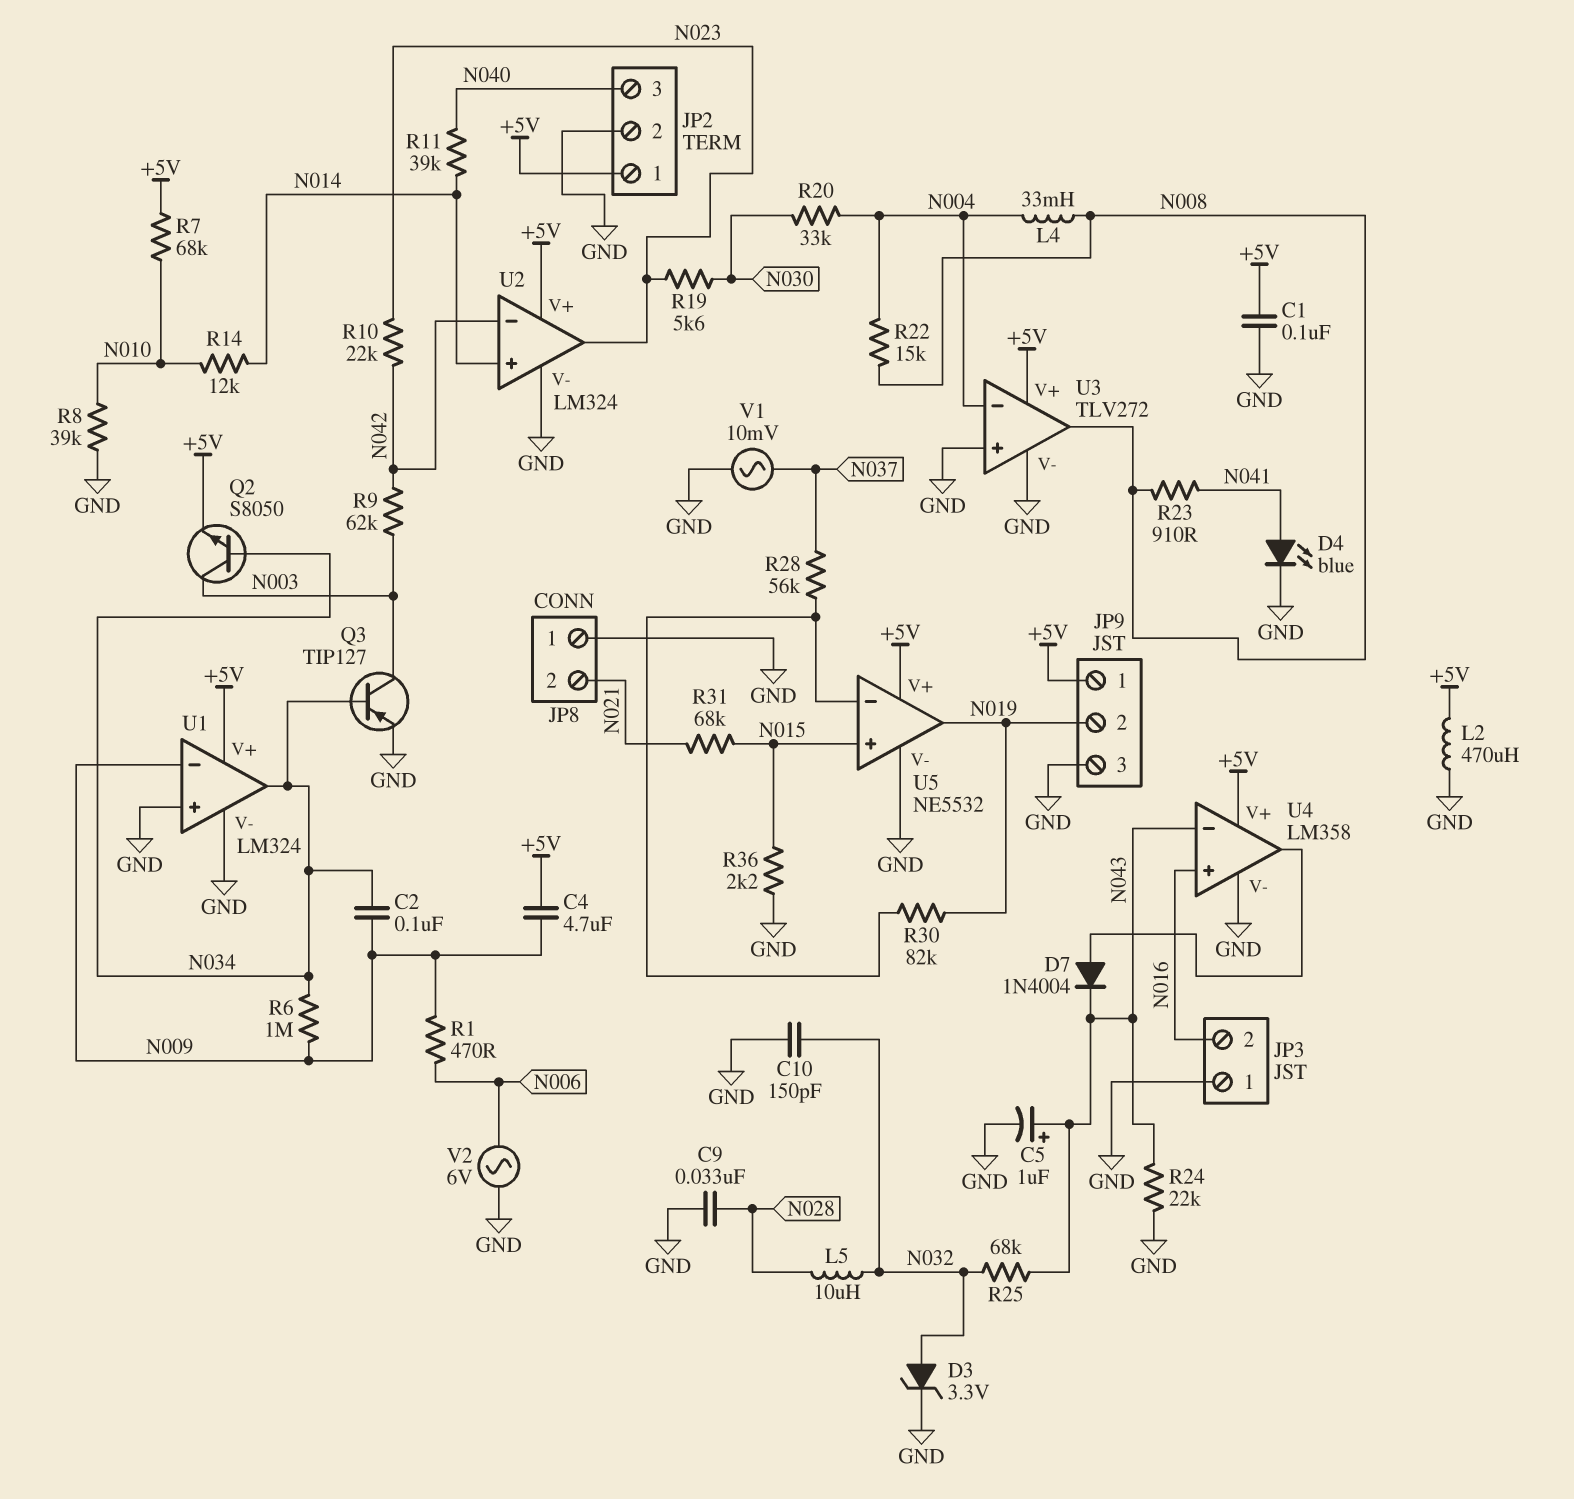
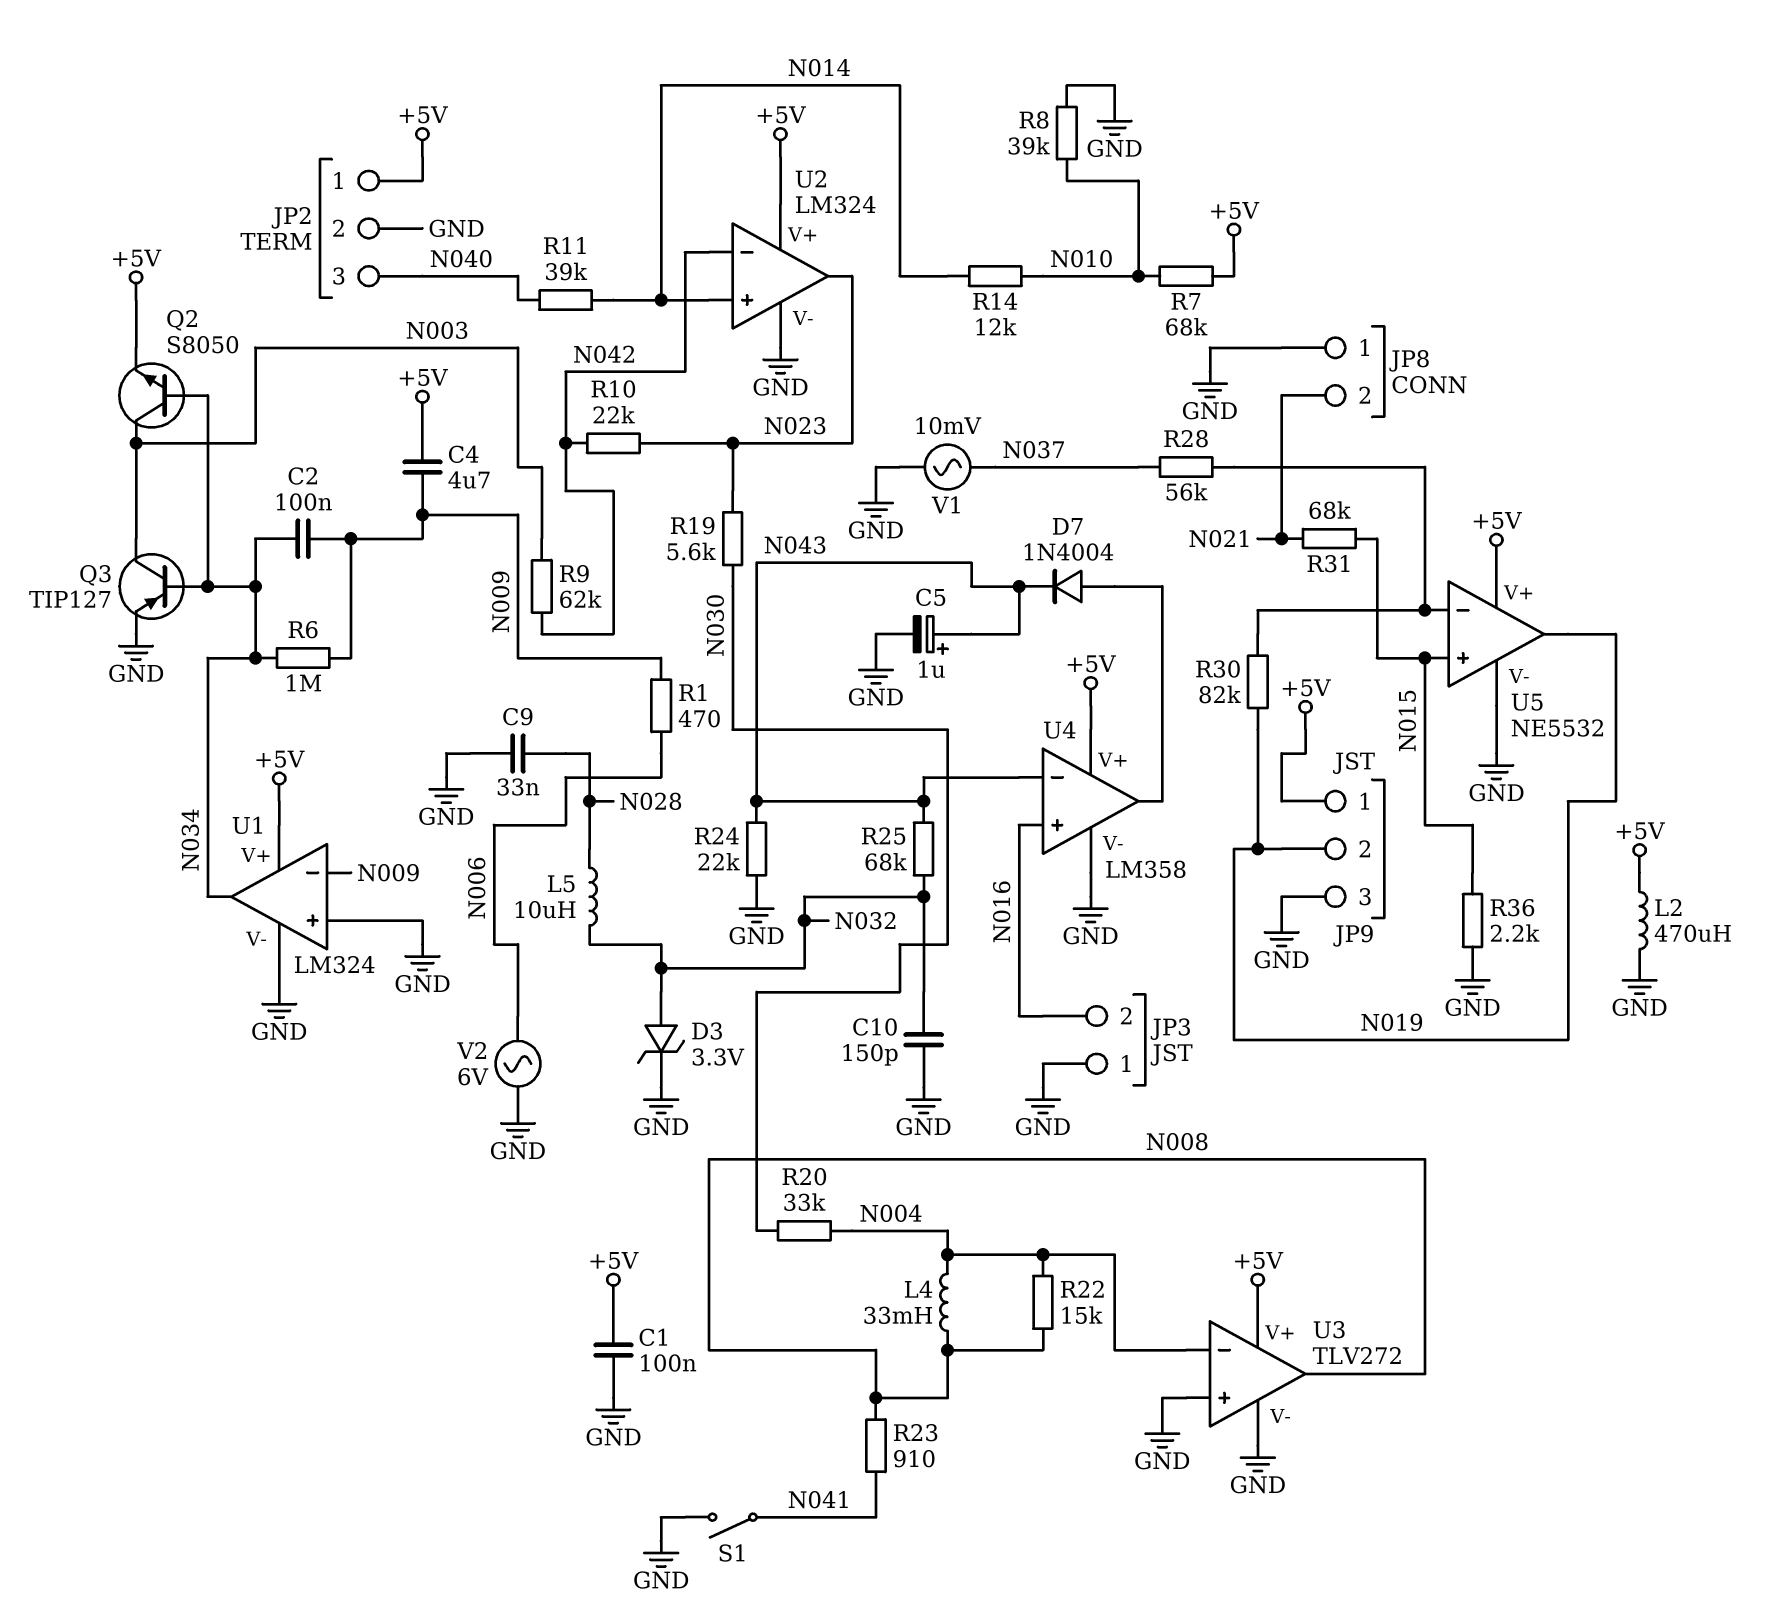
D4: LED blue (A N041, K GND) -> none
S1: none -> switch (GND, N041)

